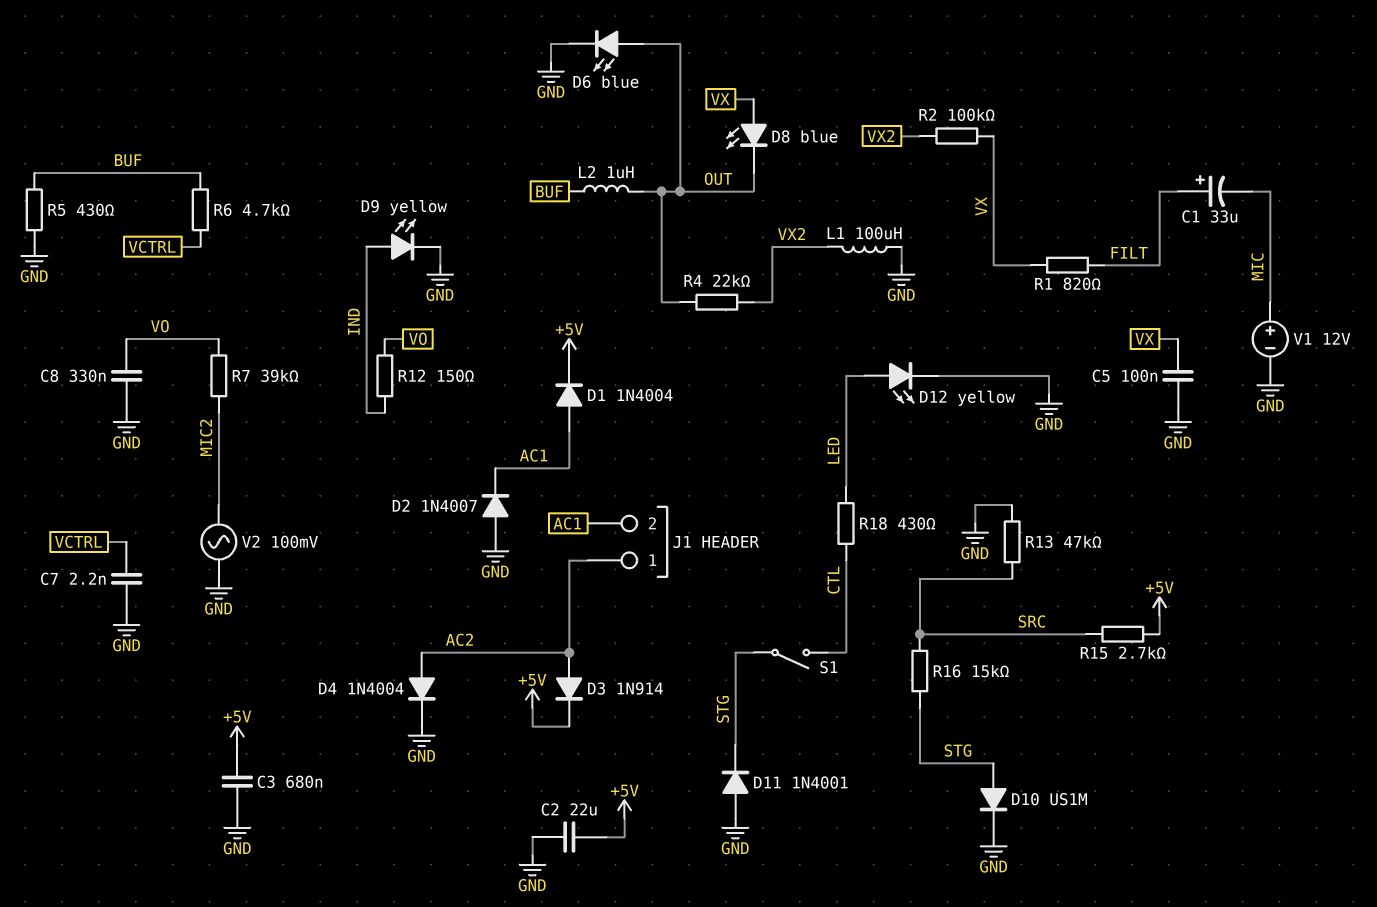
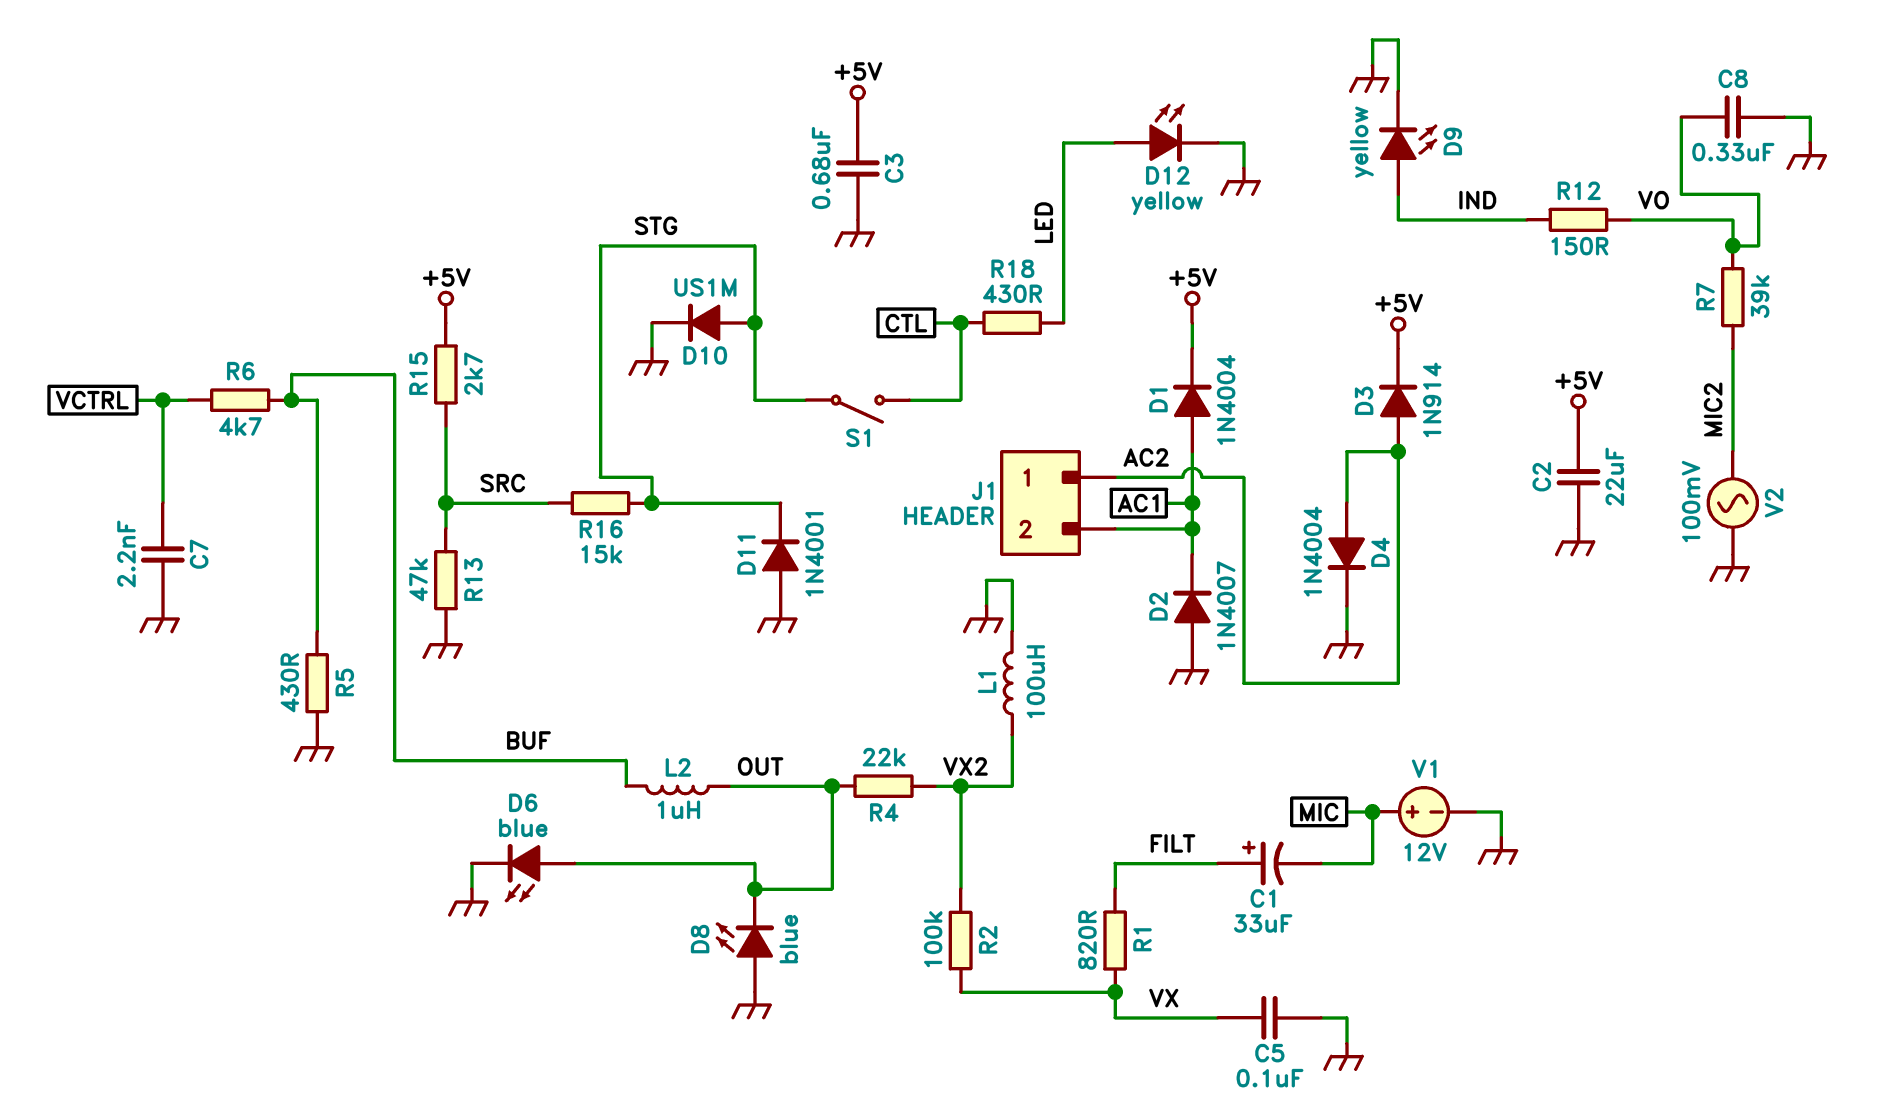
D8: LED blue (A VX, K OUT) -> LED blue (A GND, K OUT)

